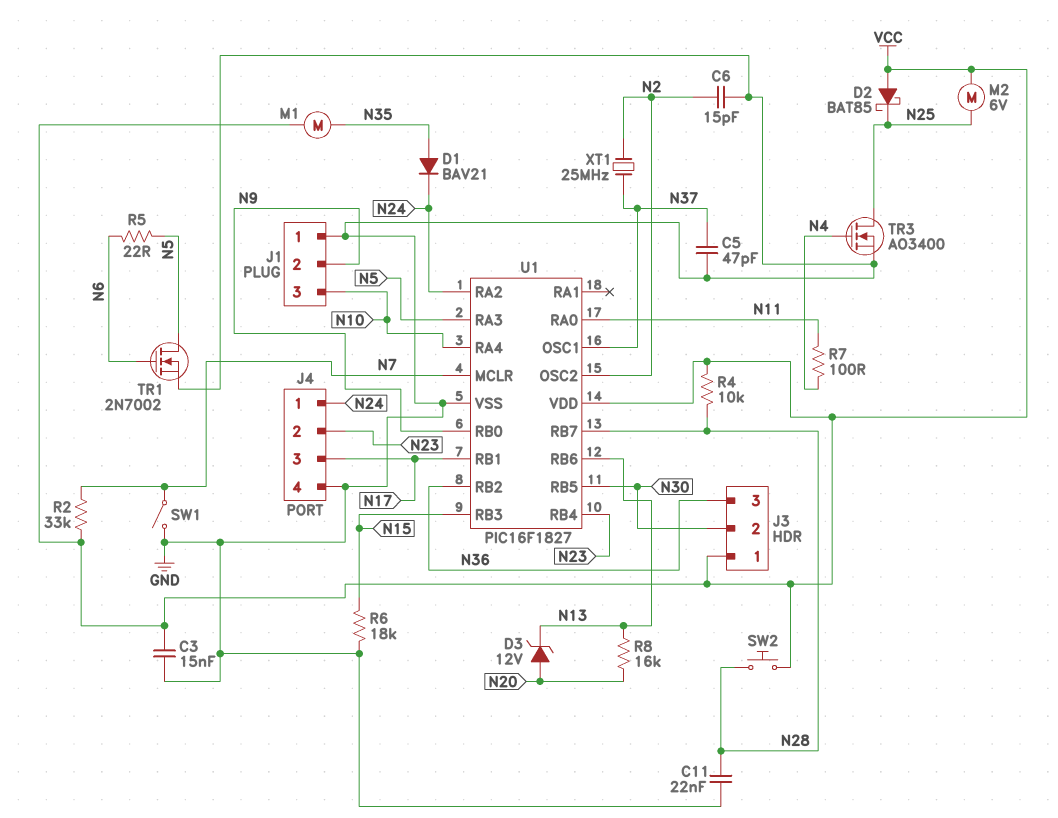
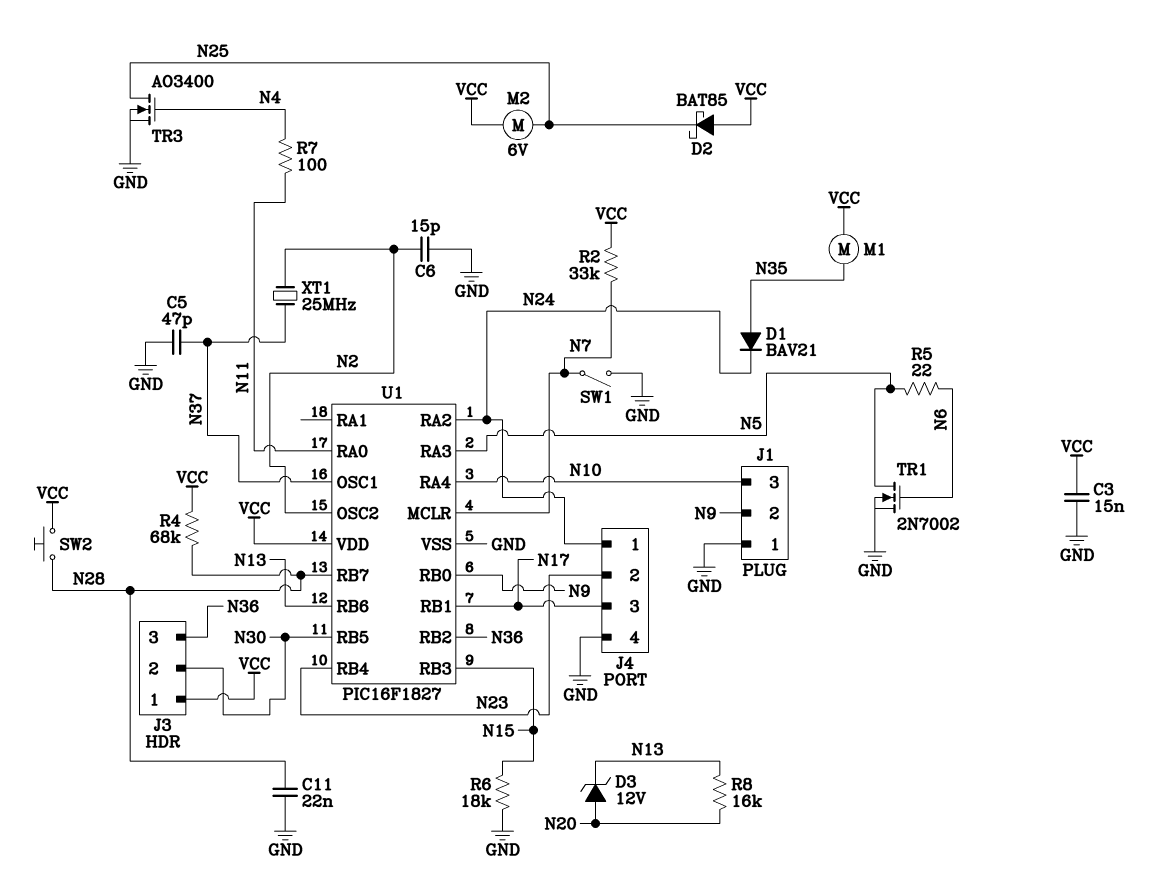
R4: 10k (N28, VCC) -> 68k (N28, VCC)

